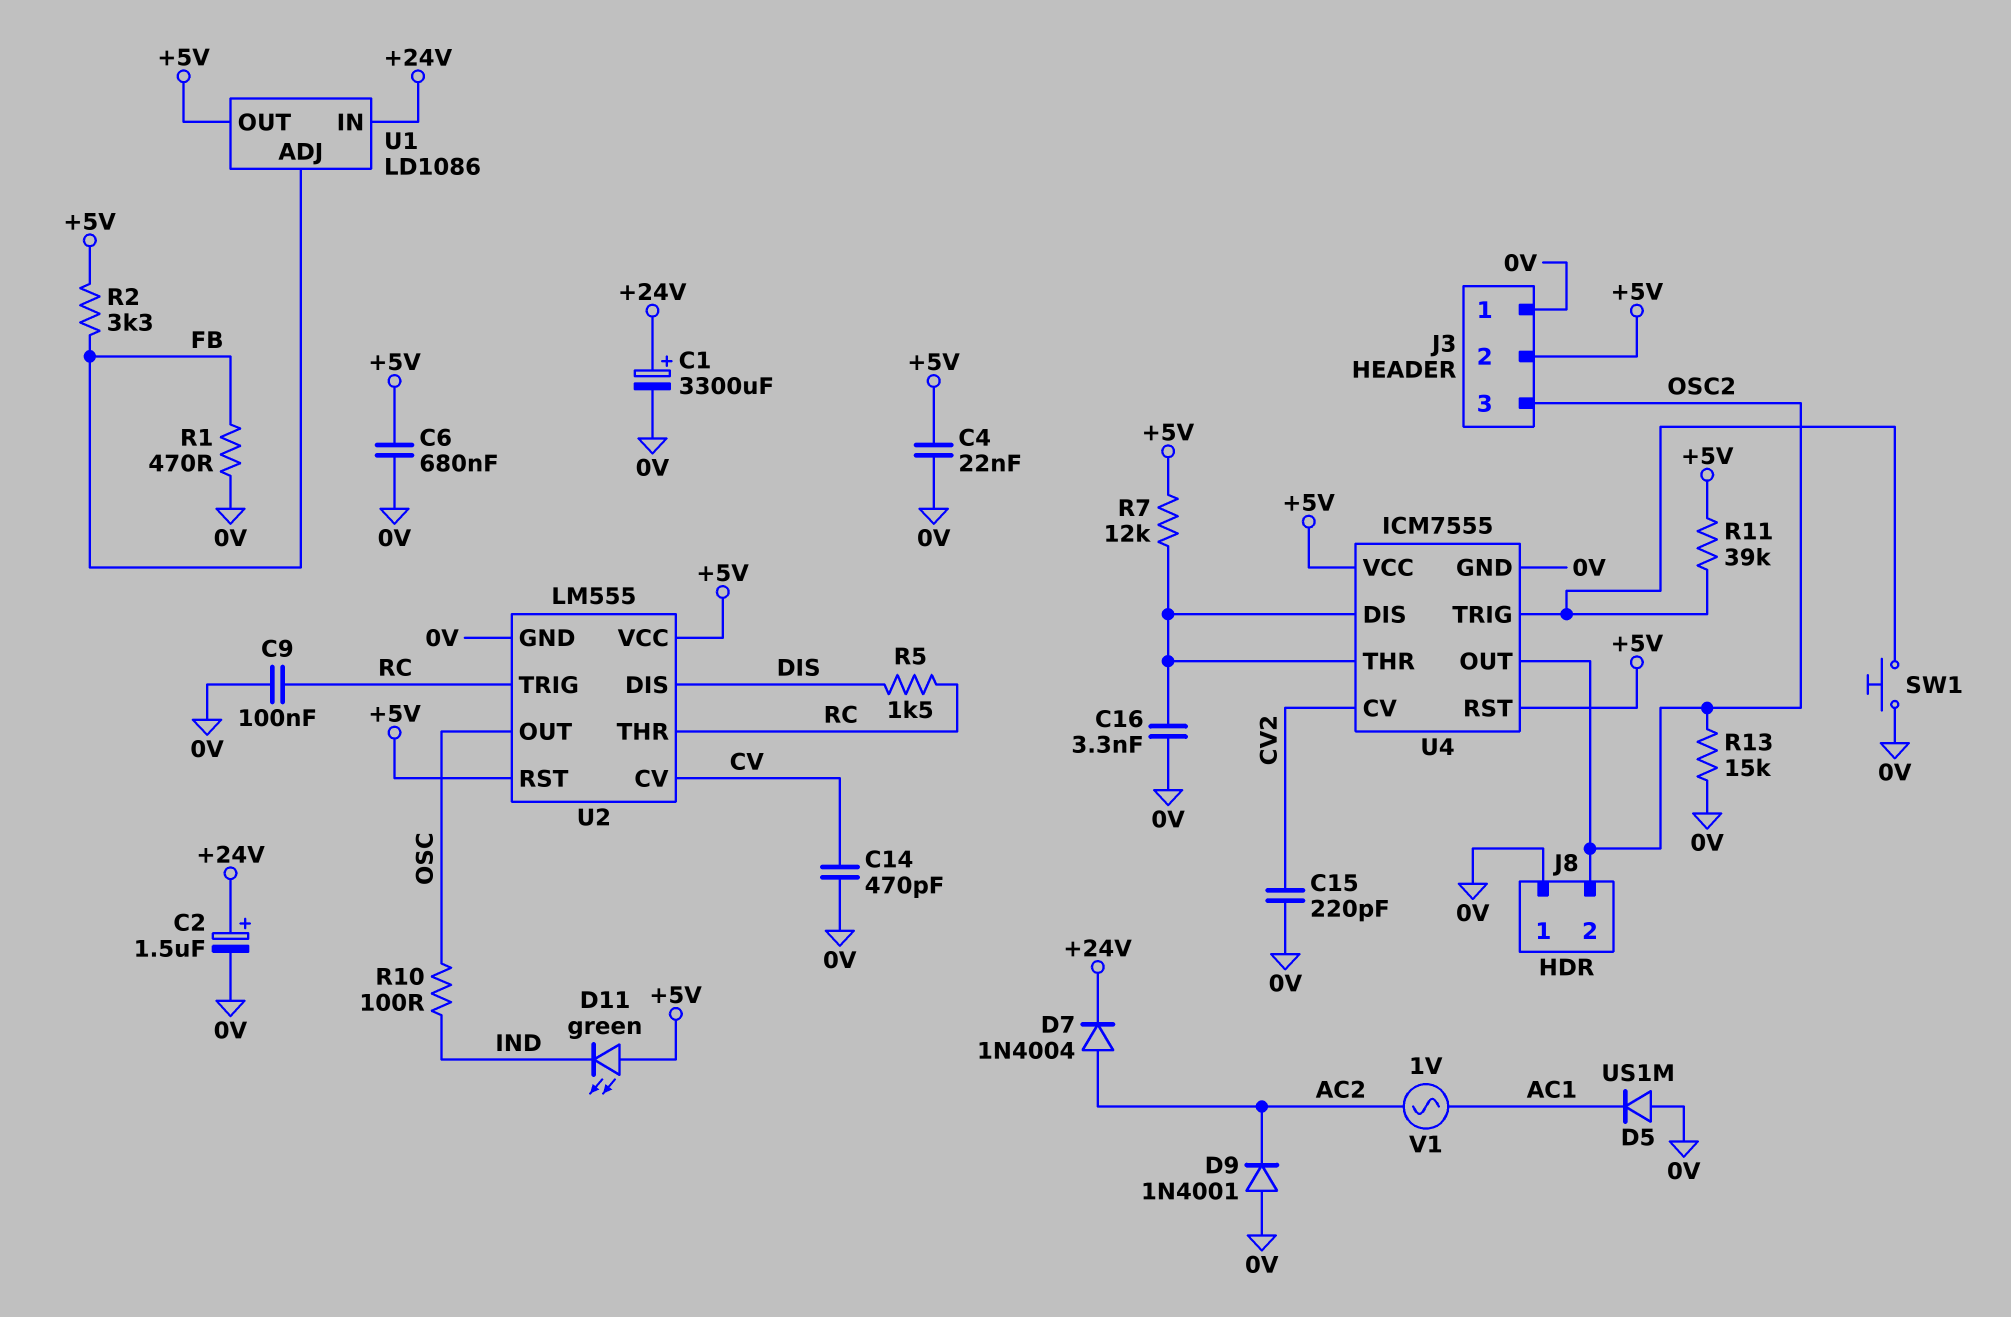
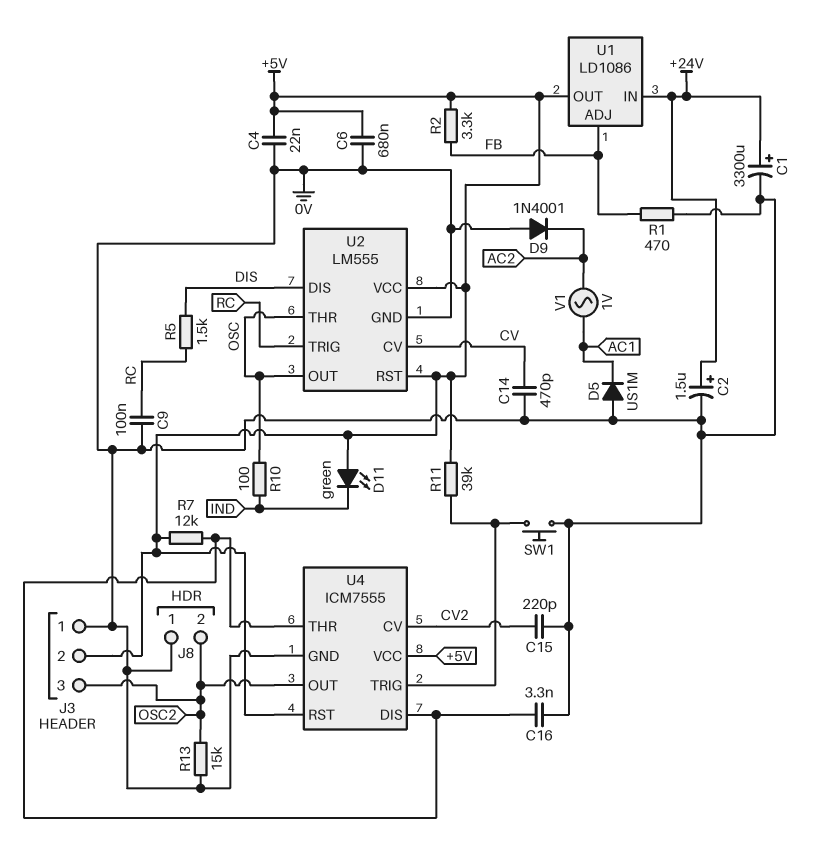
D7: diode 1N4004 (A AC2, K +24V) -> none
U2 pin THR: RC -> OSC

